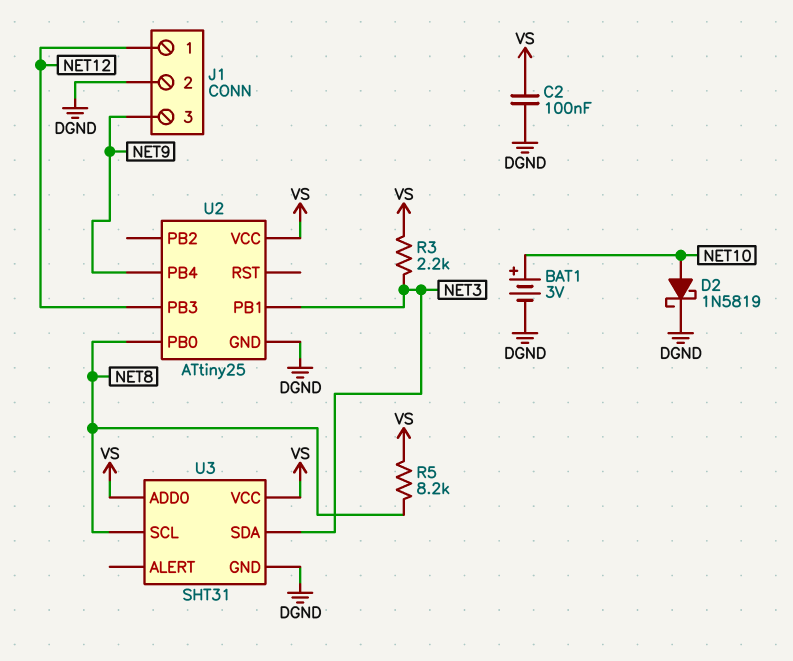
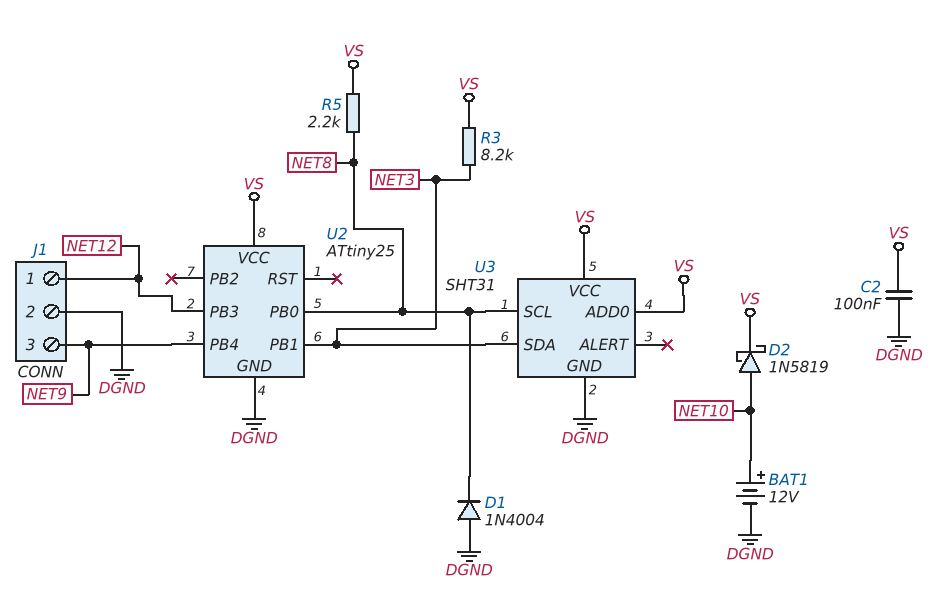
BAT1: 3V (plus NET10, minus DGND) -> 12V (plus NET10, minus DGND)
D1: none -> diode 1N4004 (A DGND, K NET8)
D2: schottky 1N5819 (A NET10, K DGND) -> schottky 1N5819 (A NET10, K VS)
R3: 2.2k (NET3, VS) -> 8.2k (NET3, VS)
R5: 8.2k (NET8, VS) -> 2.2k (NET8, VS)

